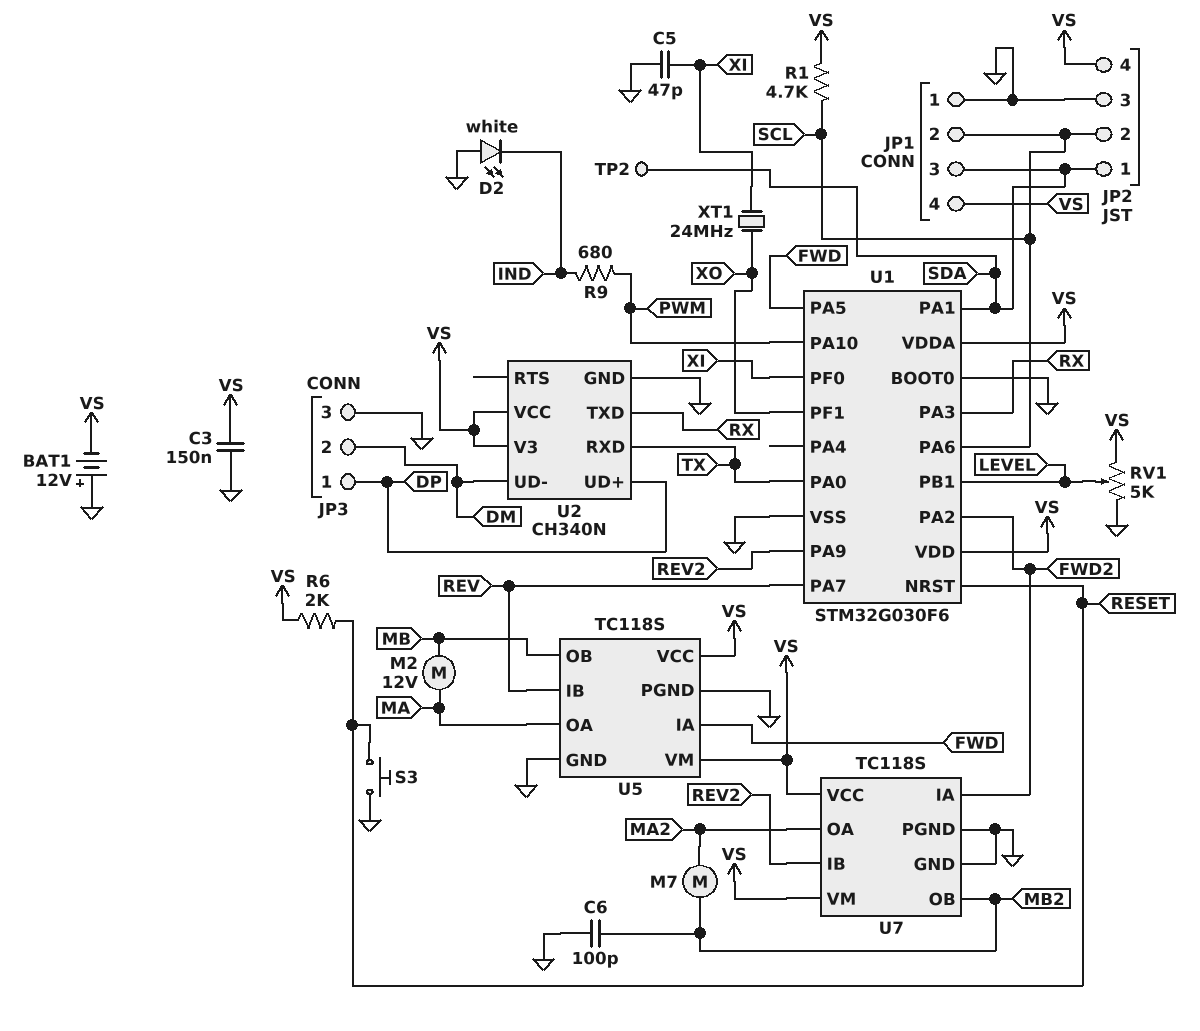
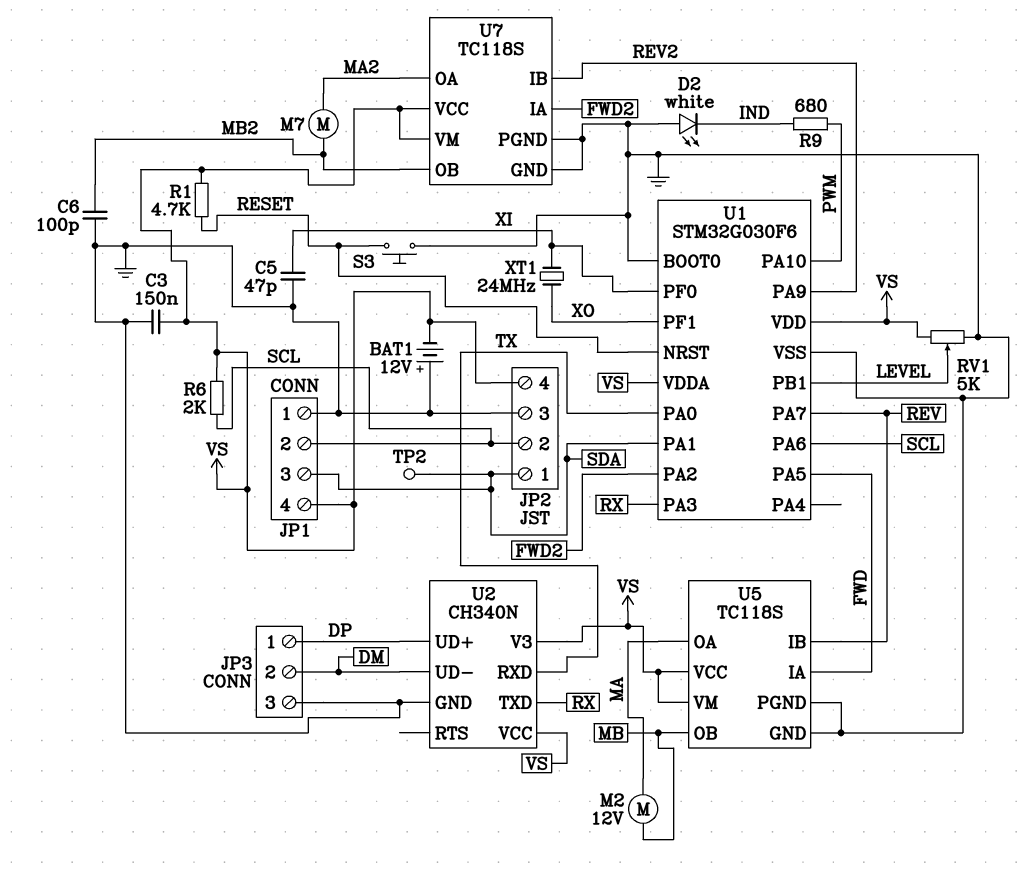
R1: 4.7k (SCL, VS) -> 4.7k (RESET, VS)
R6: 2k (RESET, VS) -> 2k (SCL, VS)

